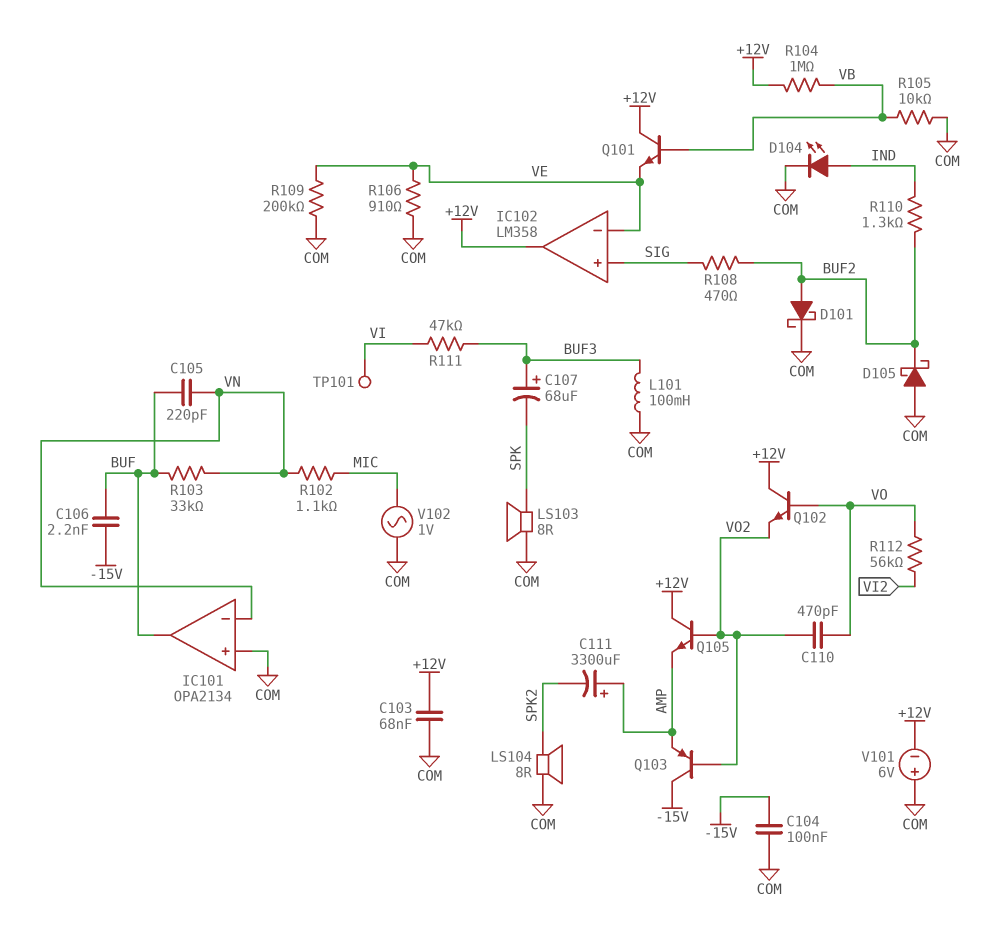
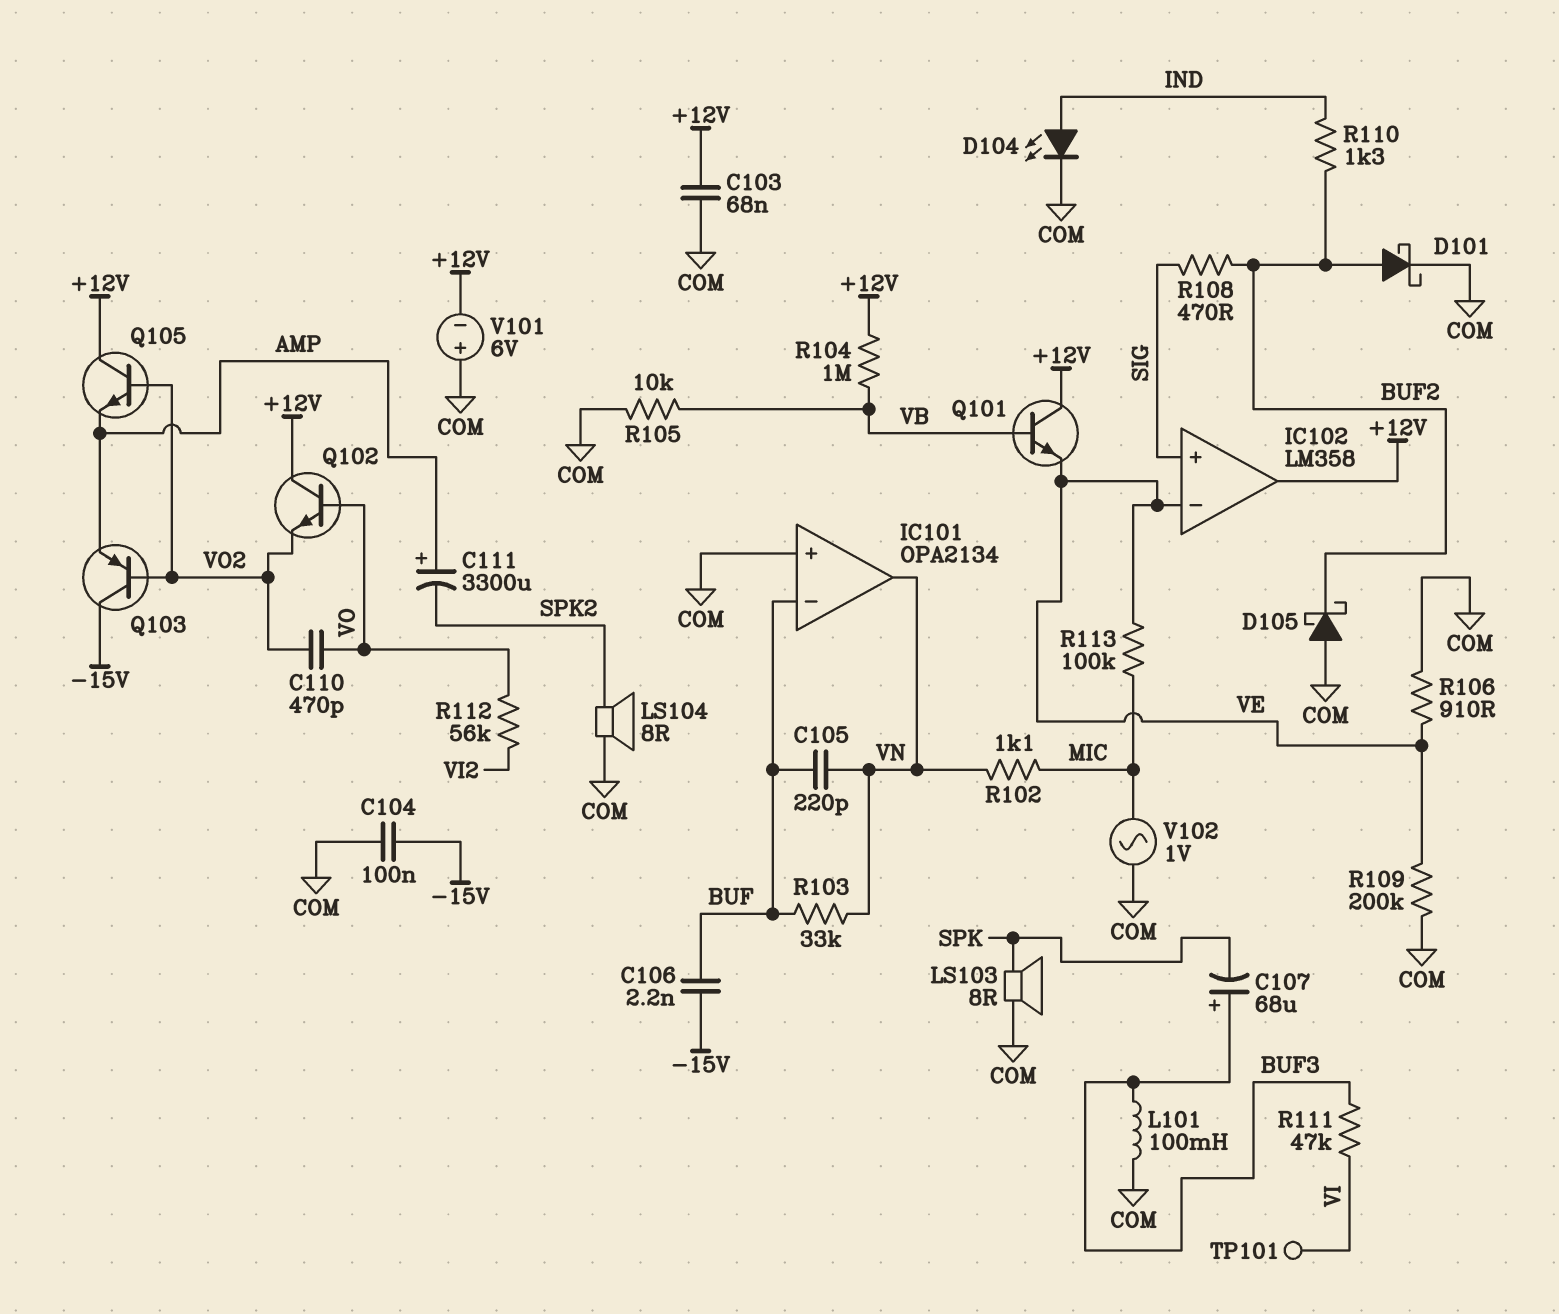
IC101 pin in-: VN -> BUF
IC101 pin out: BUF -> VN
R113: none -> 100k (MIC, VE)

